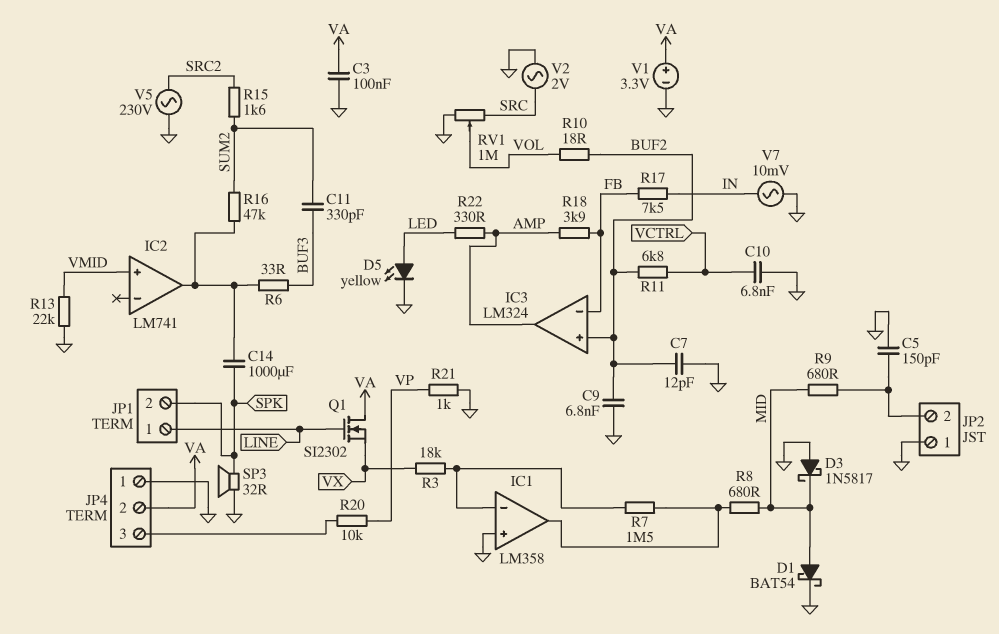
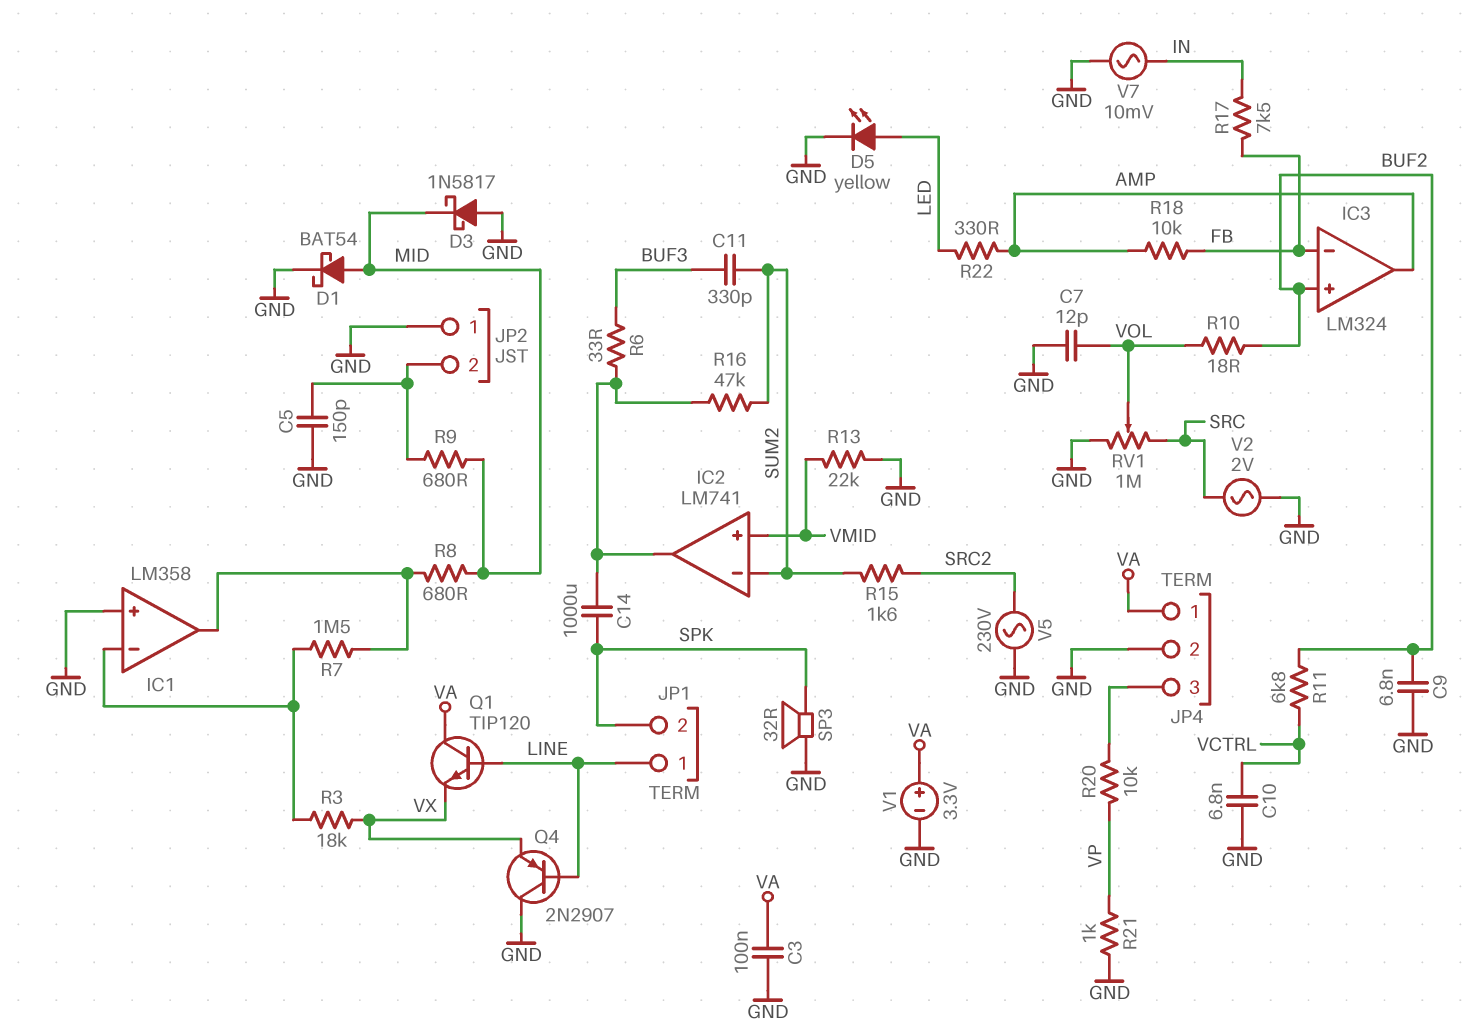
C7: 12pF (BUF2, GND) -> 12pF (GND, VOL)
IC2 pin in-: none -> SUM2
JP4 pin 1: GND -> VA
JP4 pin 2: VA -> GND
Q1: NMOS SI2302 (G LINE, D VA, S VX) -> NPN TIP120 (B LINE, C VA, E VX)
Q4: none -> PNP 2N2907 (B LINE, C GND, E VX)
R18: 3.9k (AMP, FB) -> 10k (AMP, FB)

